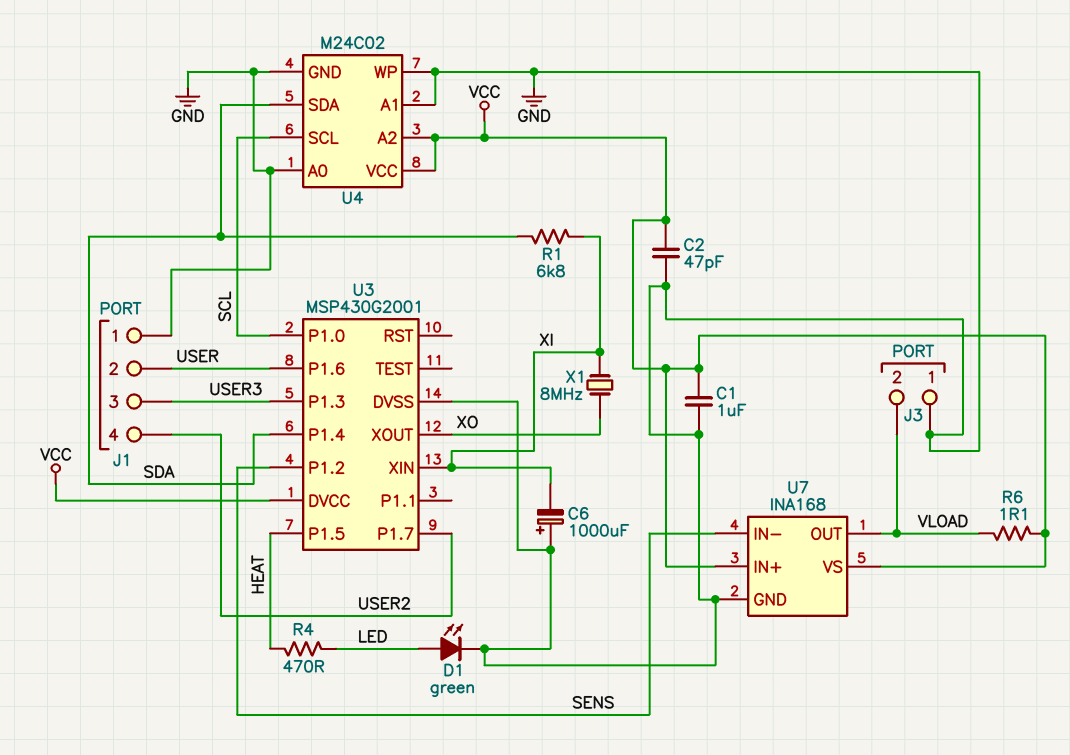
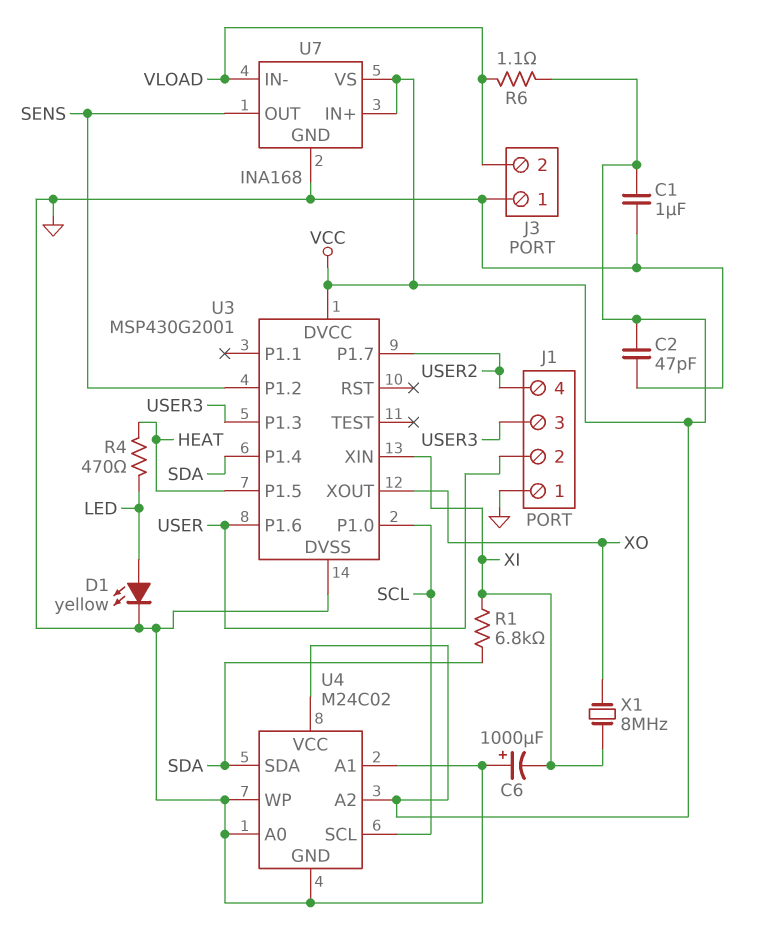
D1: LED green (A LED, K GND) -> LED yellow (A LED, K GND)
U7 pin IN-: SENS -> VLOAD
U7 pin OUT: VLOAD -> SENS

